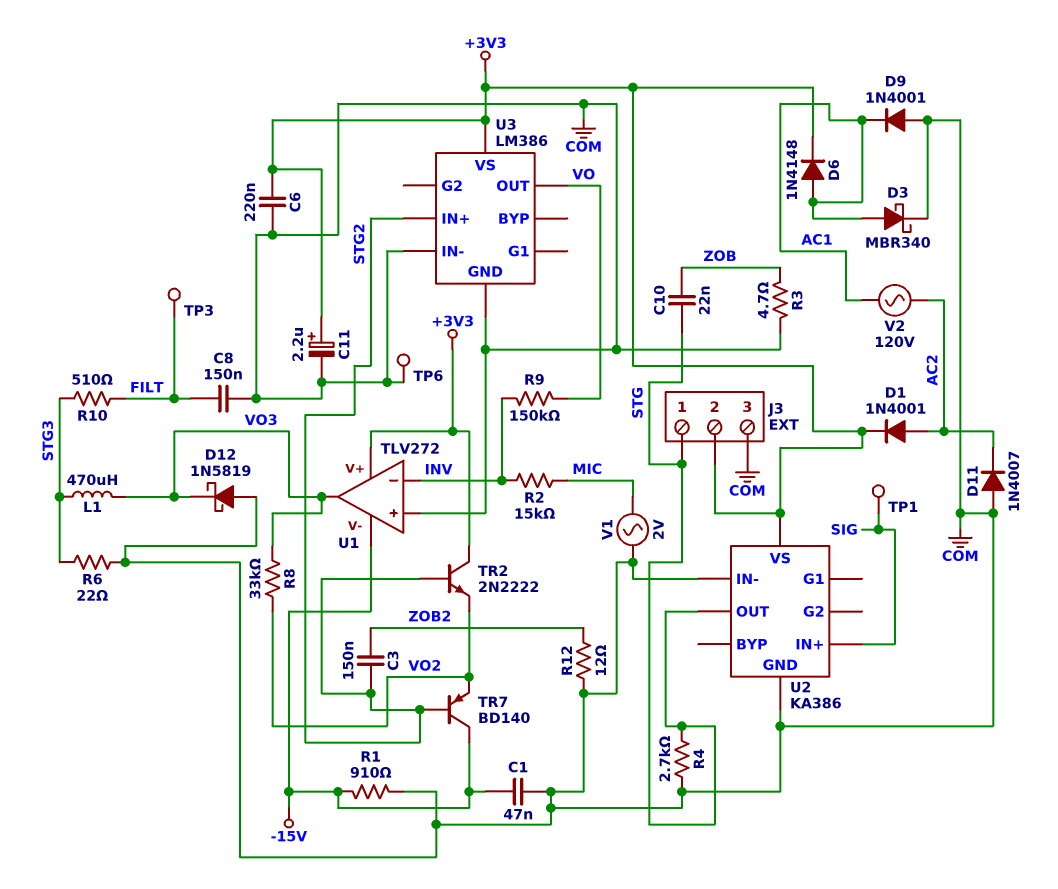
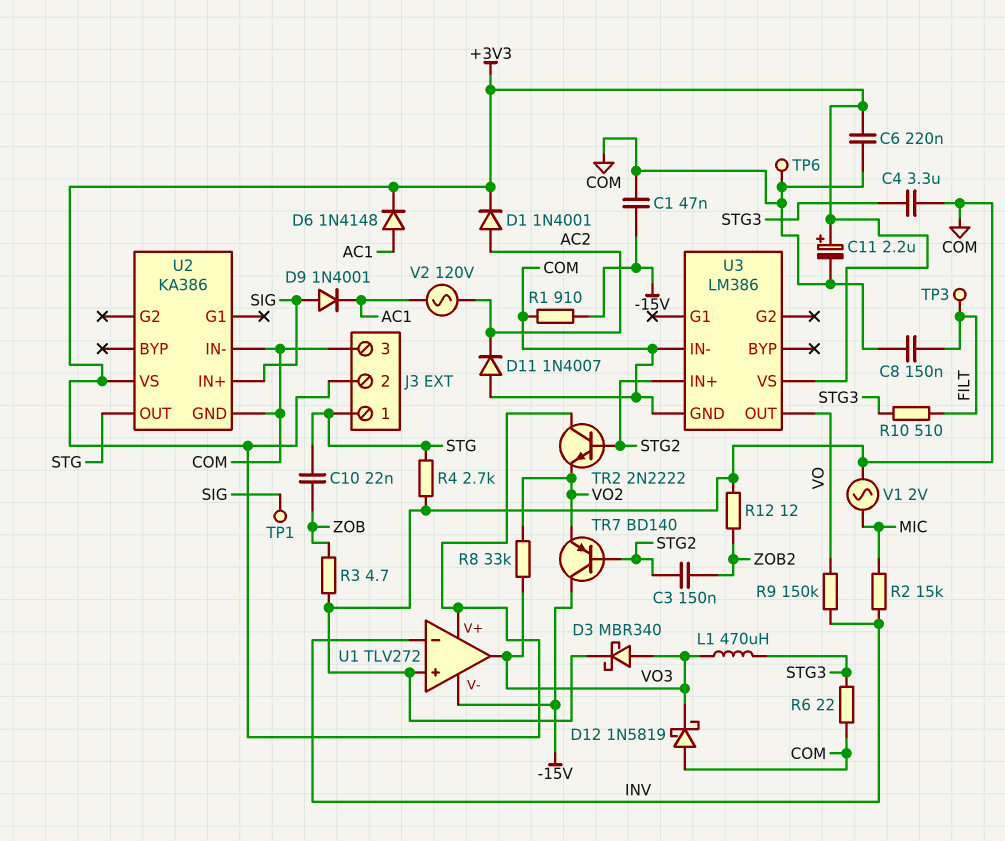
C4: none -> 3.3uF (COM, STG3)
D3: schottky MBR340 (A AC1, K COM) -> schottky MBR340 (A VO3, K COM)
D9: diode 1N4001 (A COM, K AC1) -> diode 1N4001 (A SIG, K AC1)

